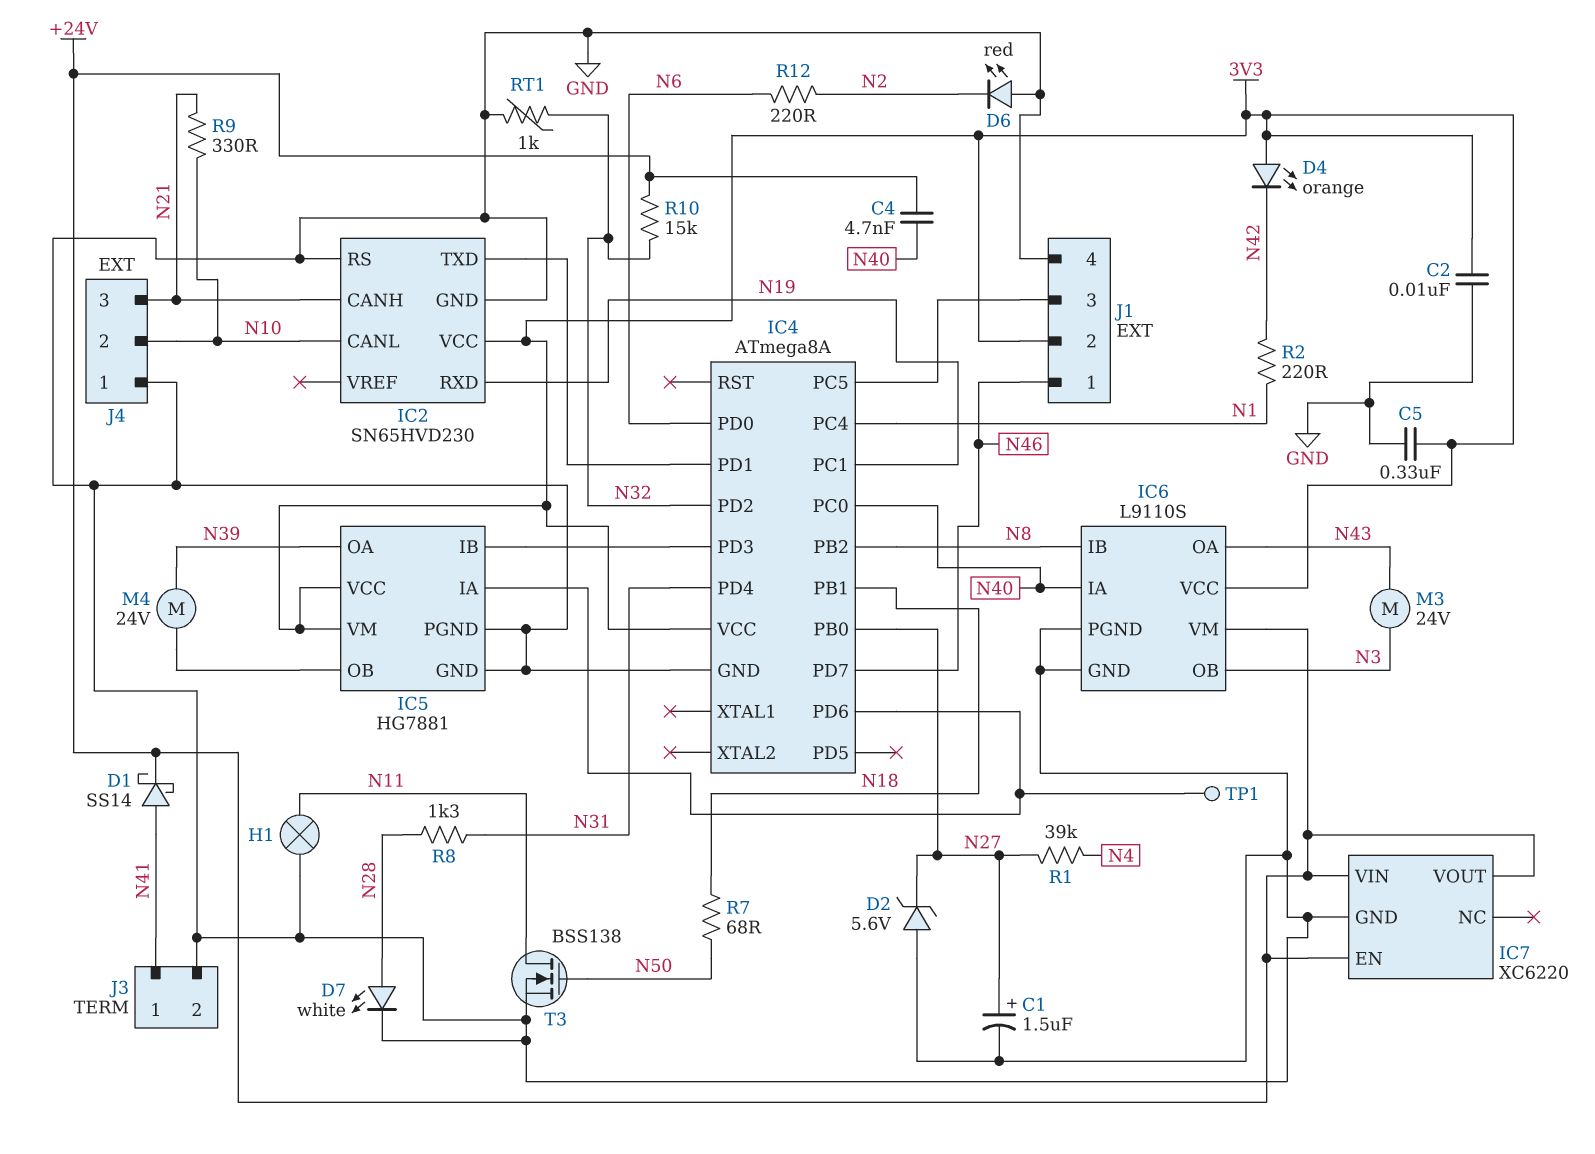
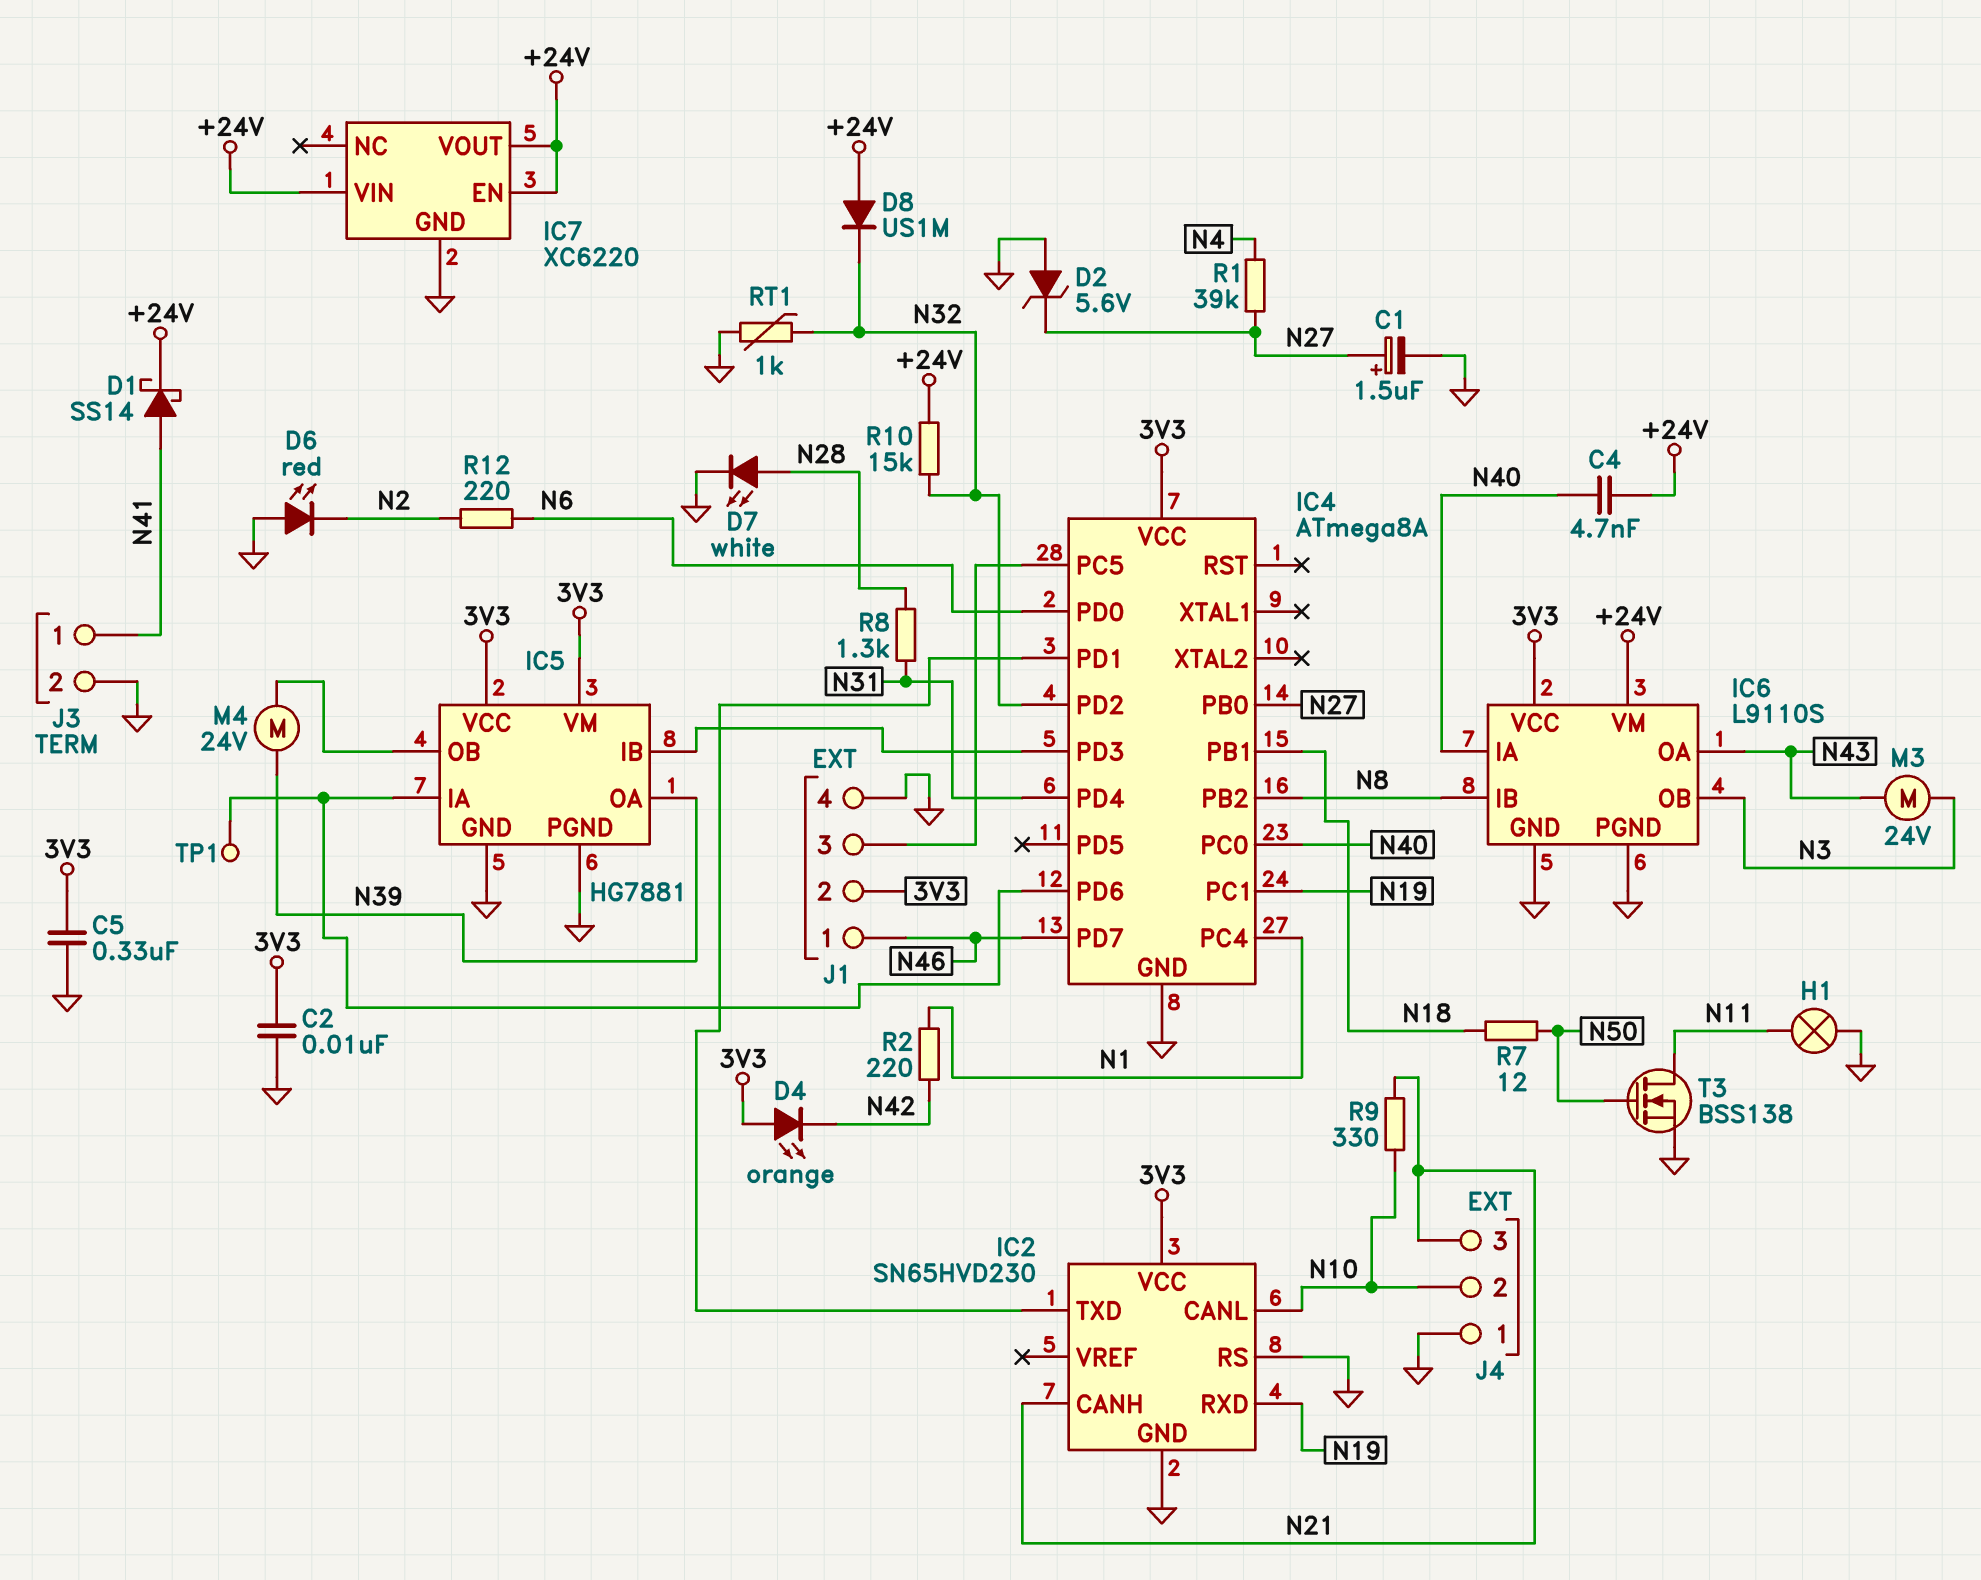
D8: none -> diode US1M (A +24V, K N32)
R7: 68 (N18, N50) -> 12 (N18, N50)

